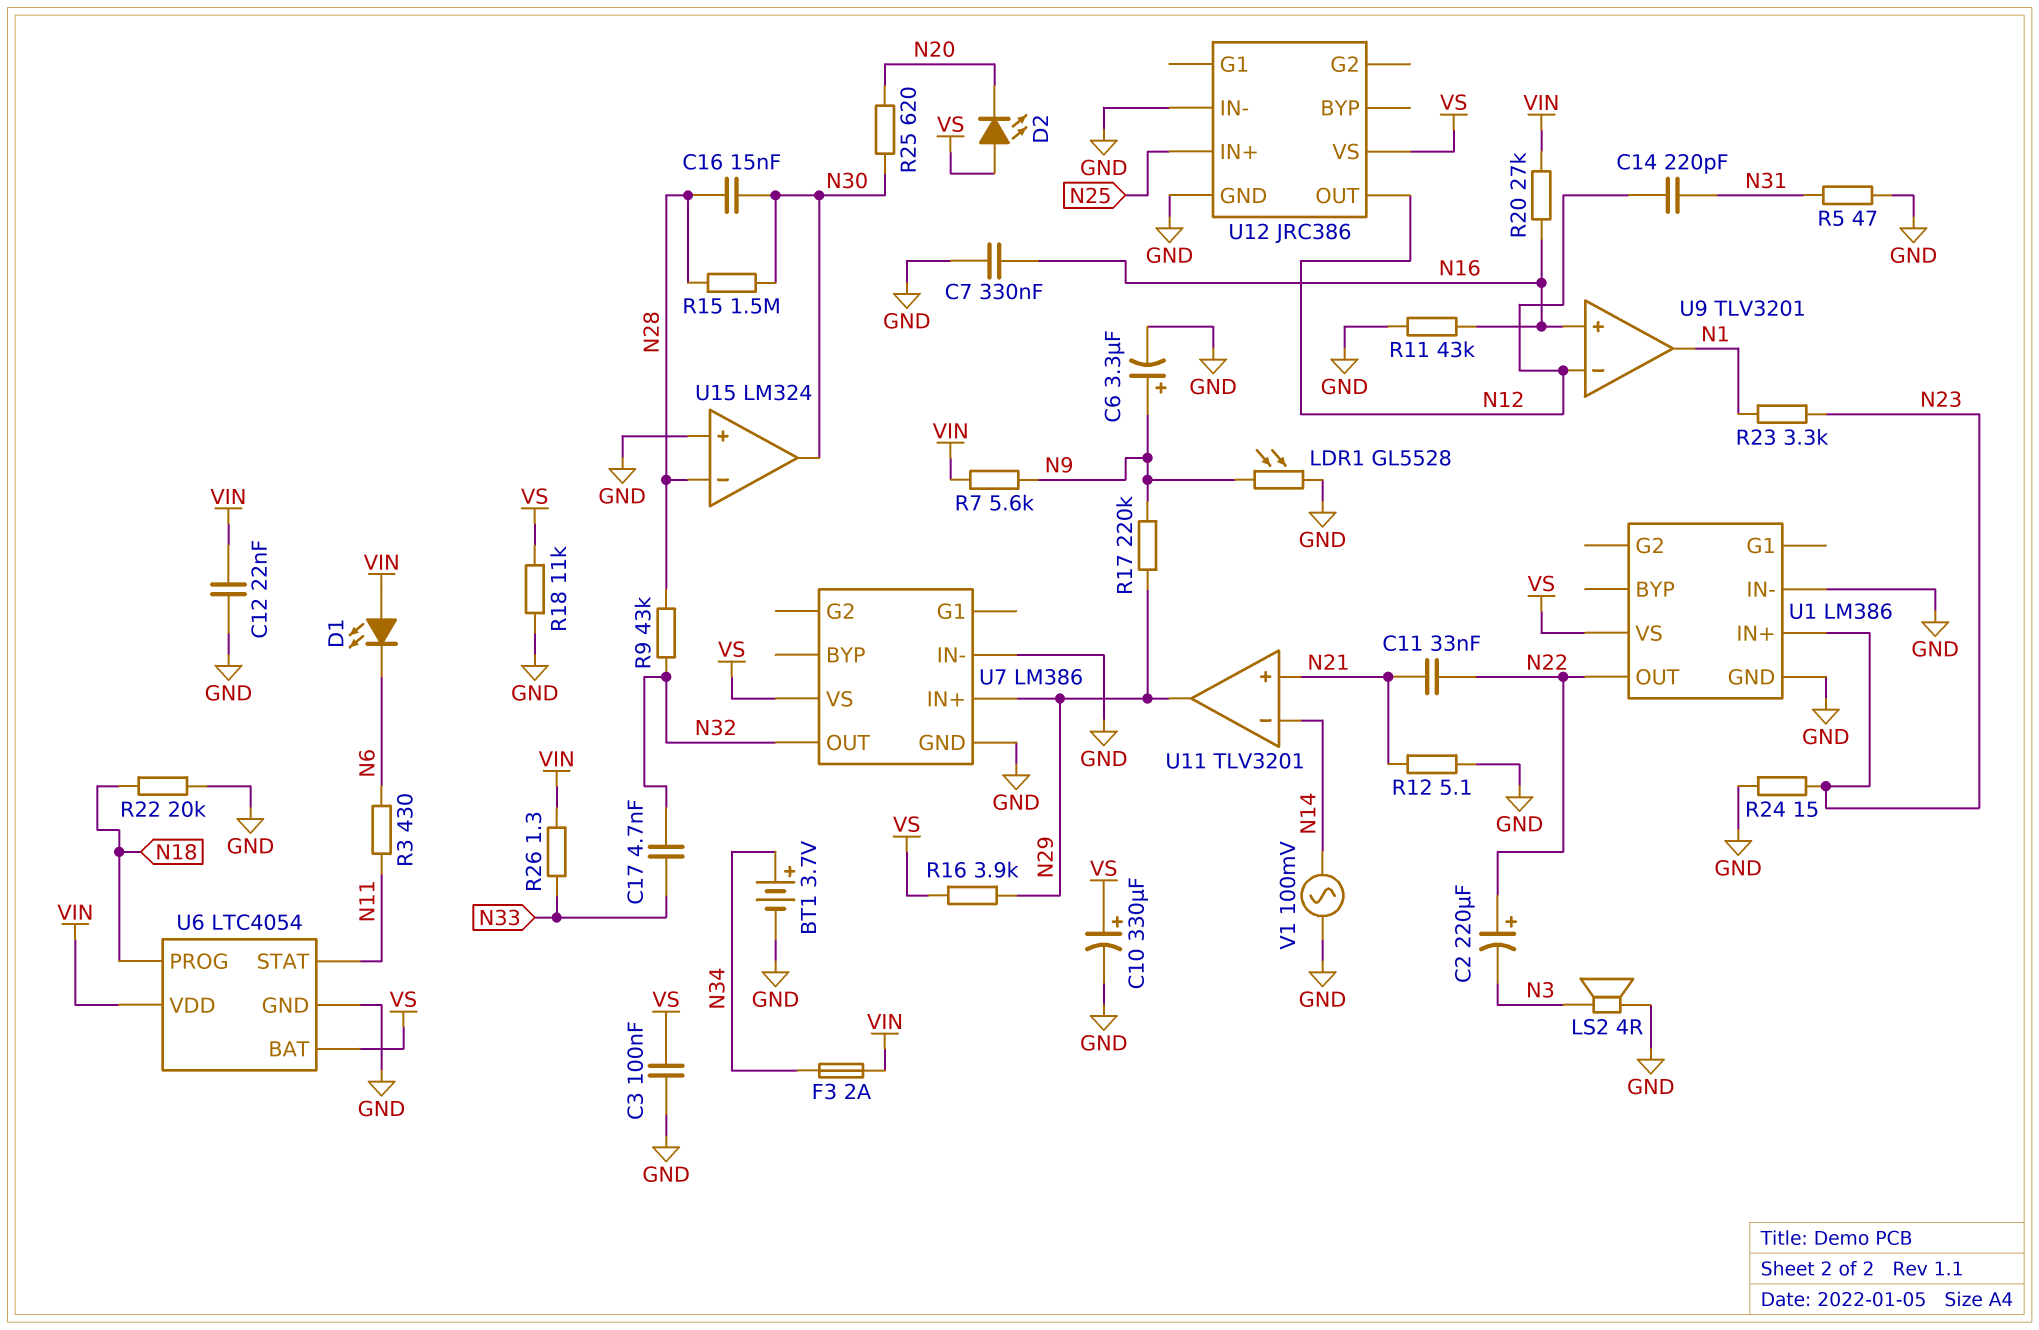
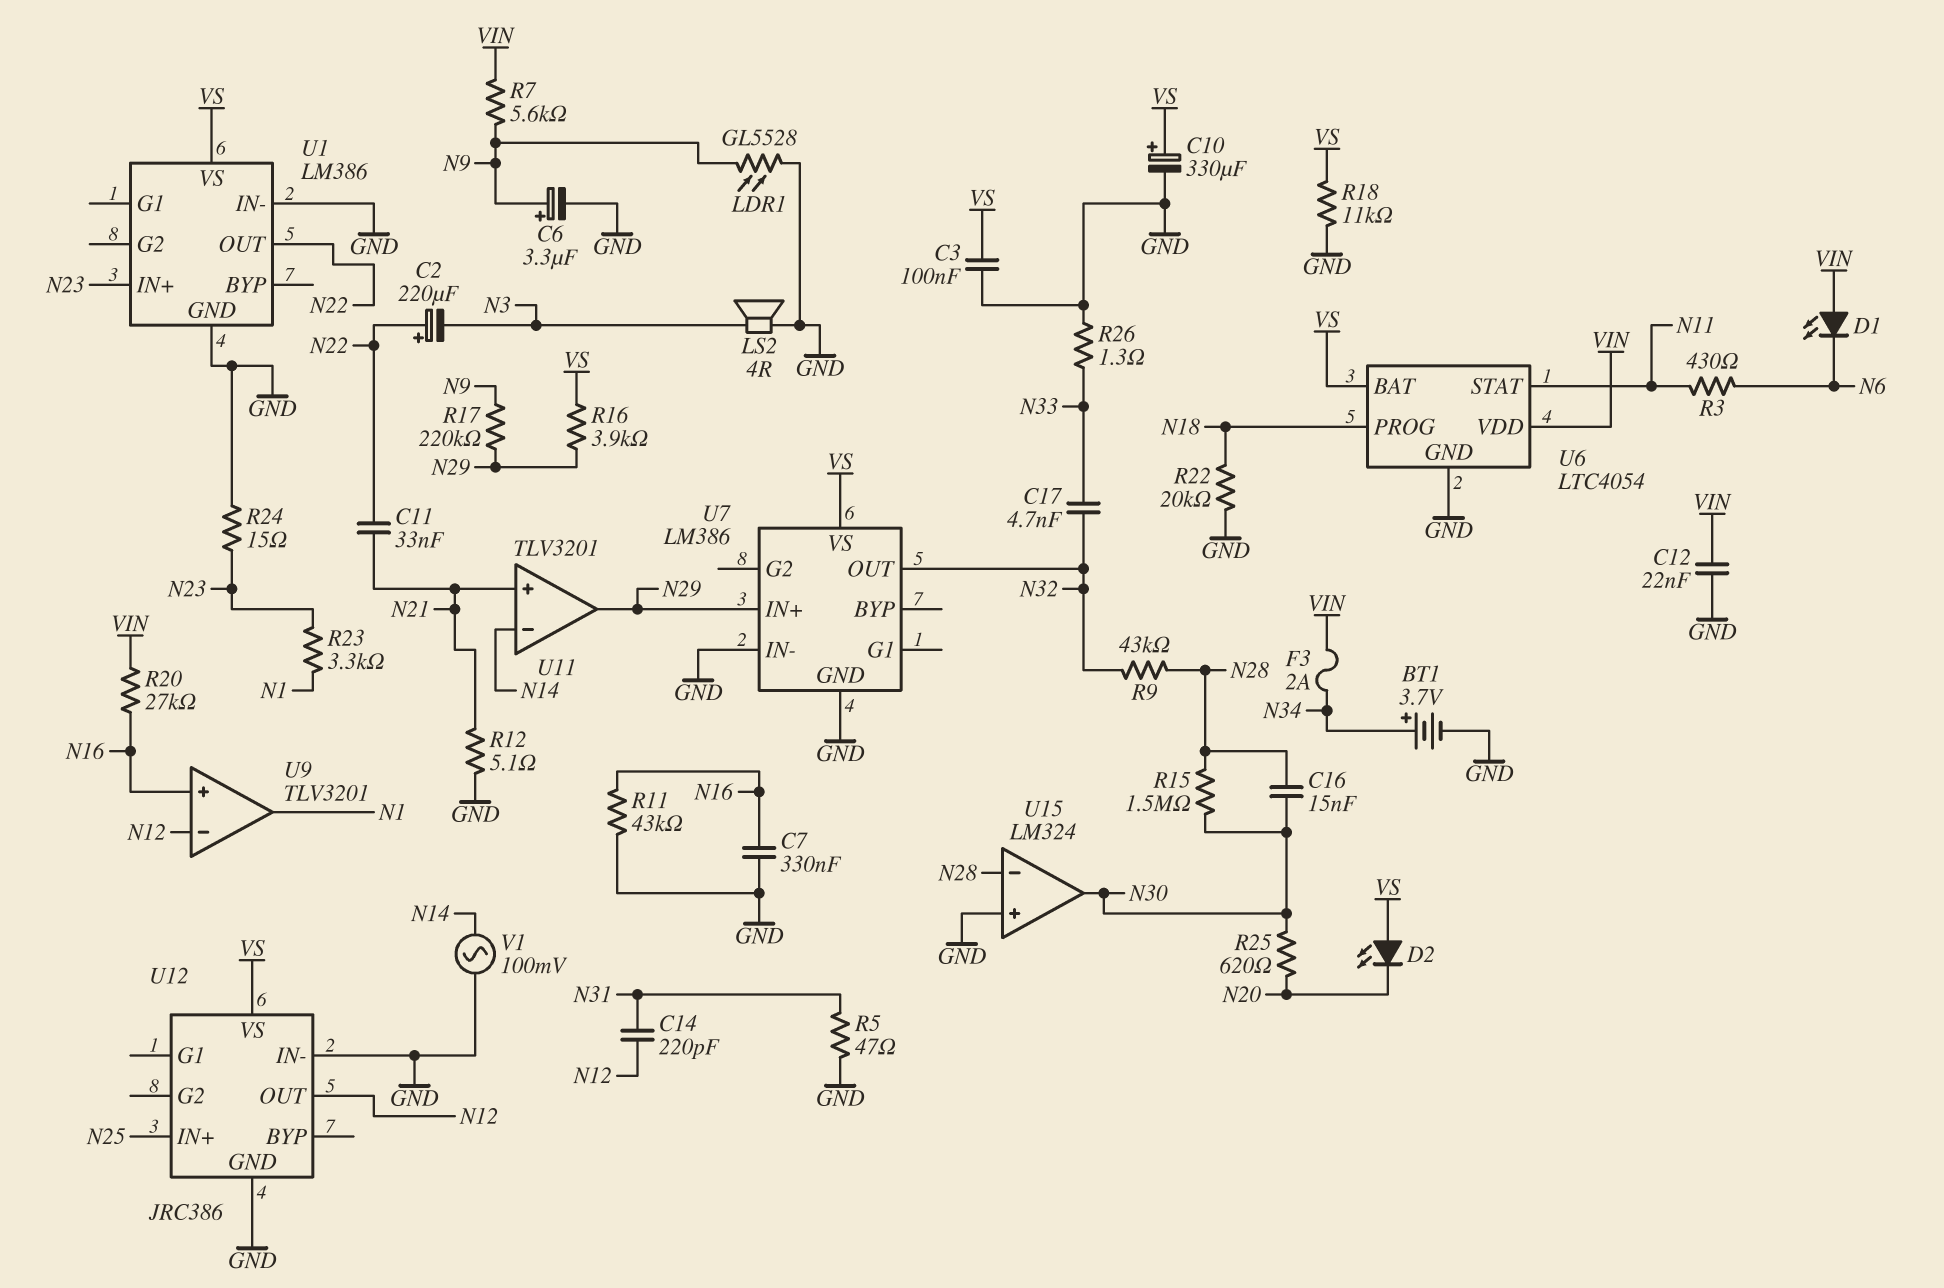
R26: 1.3 (N33, VIN) -> 1.3 (GND, N33)

